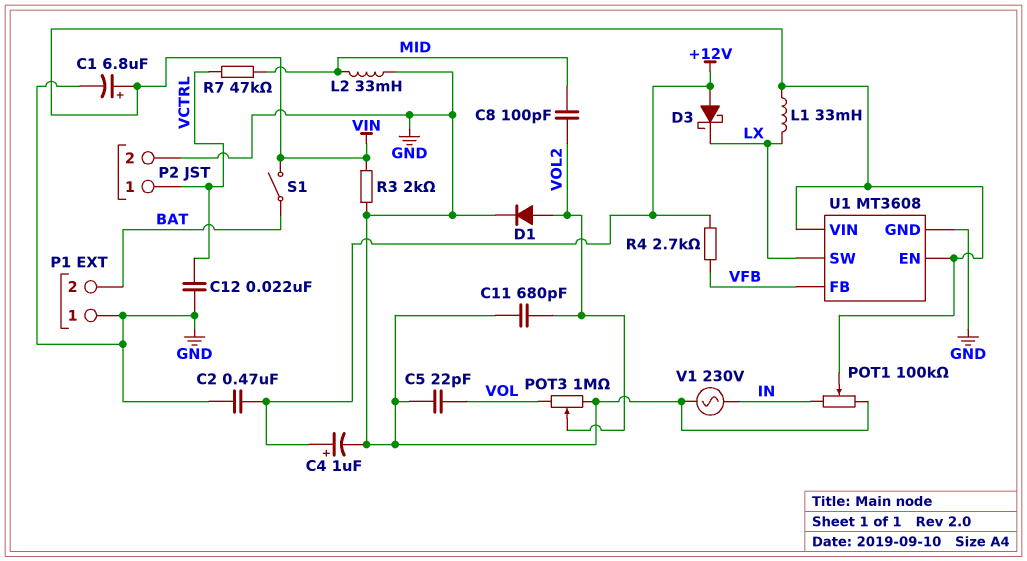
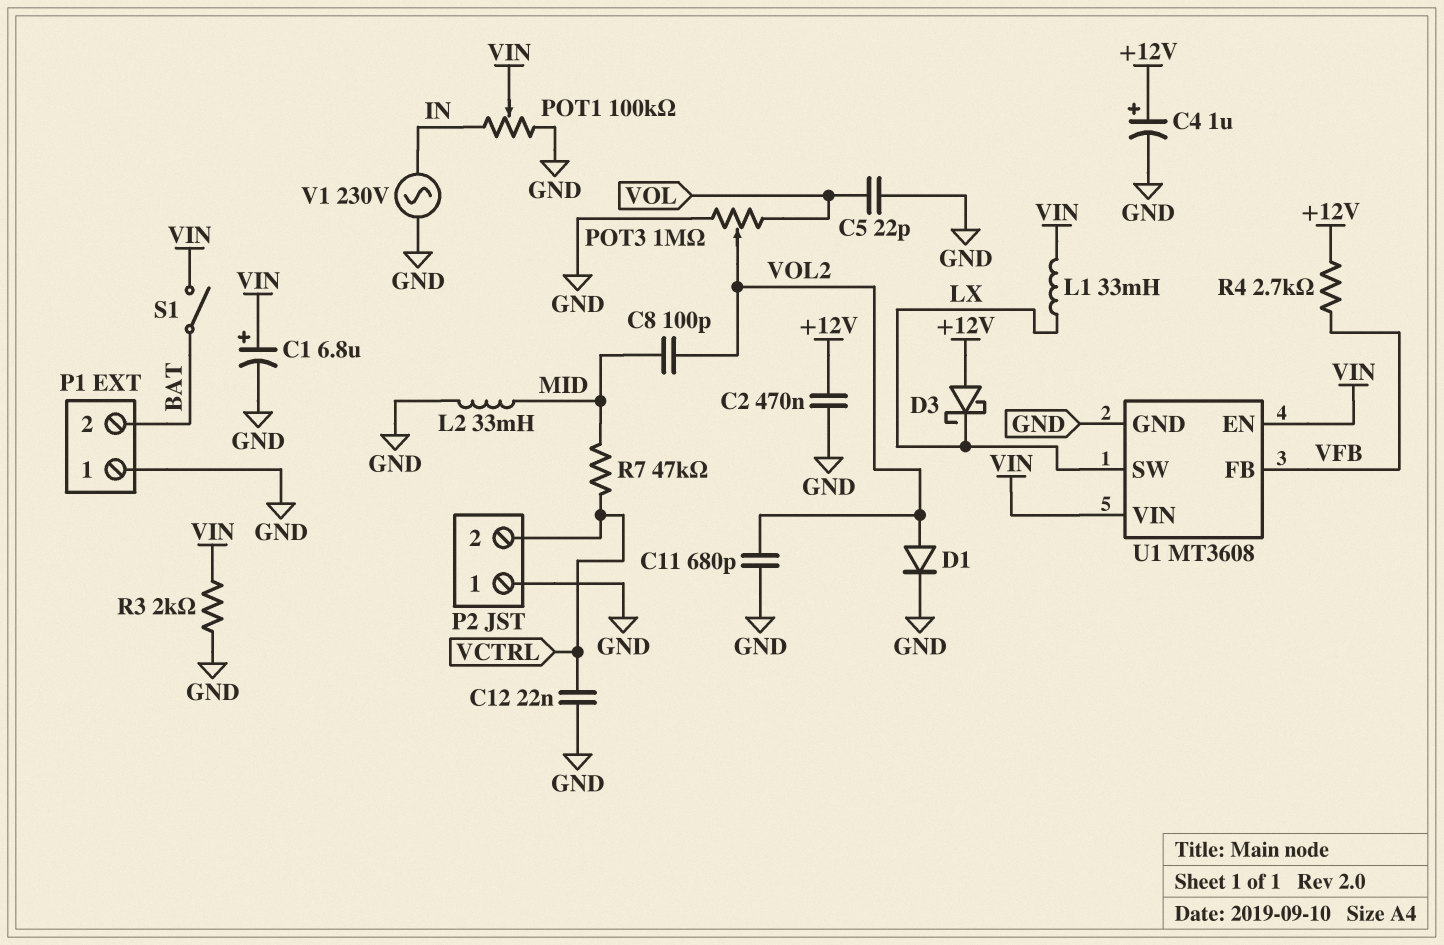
P2 pin 1: VCTRL -> GND
P2 pin 2: GND -> VCTRL

